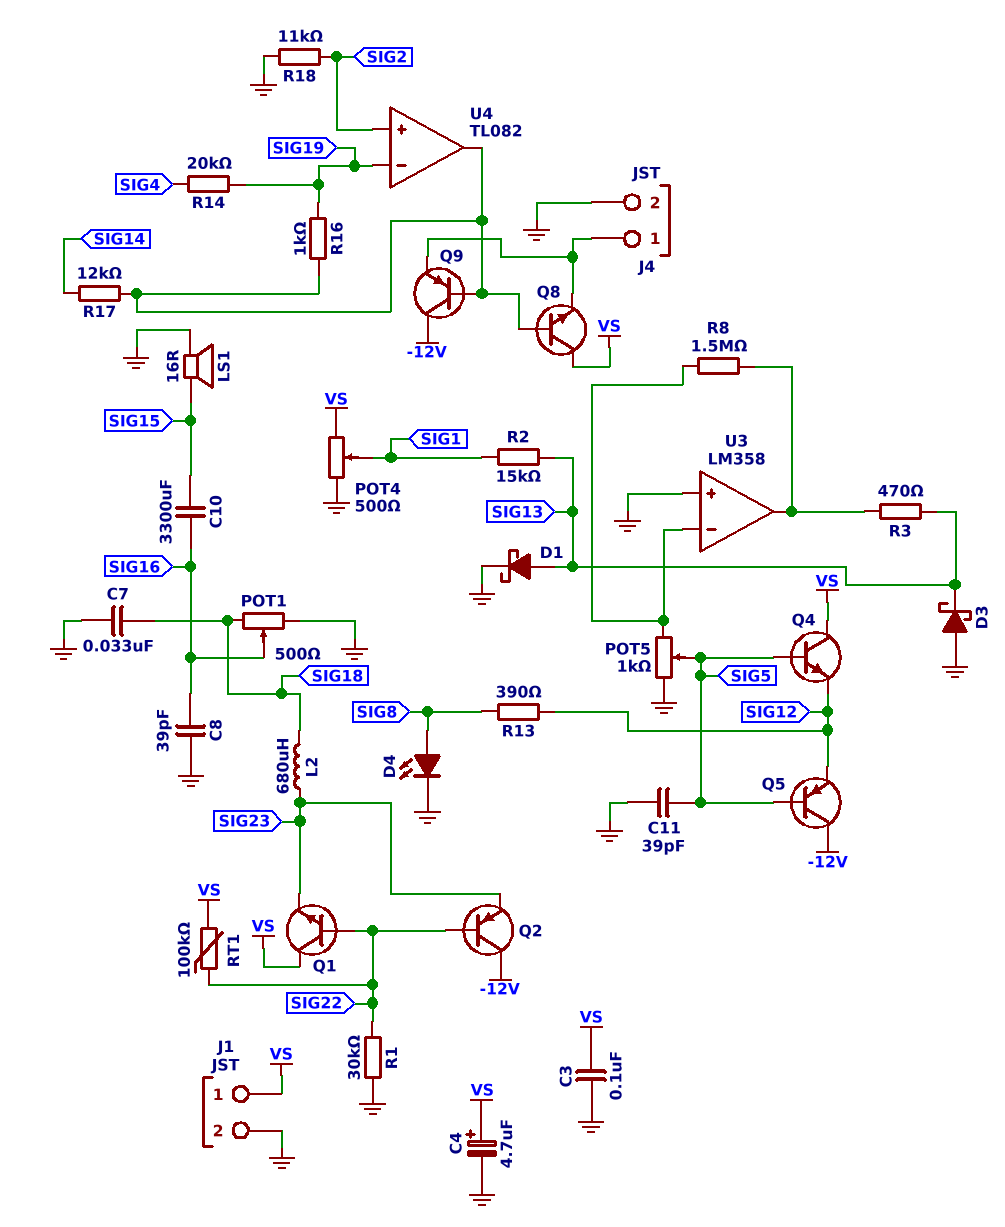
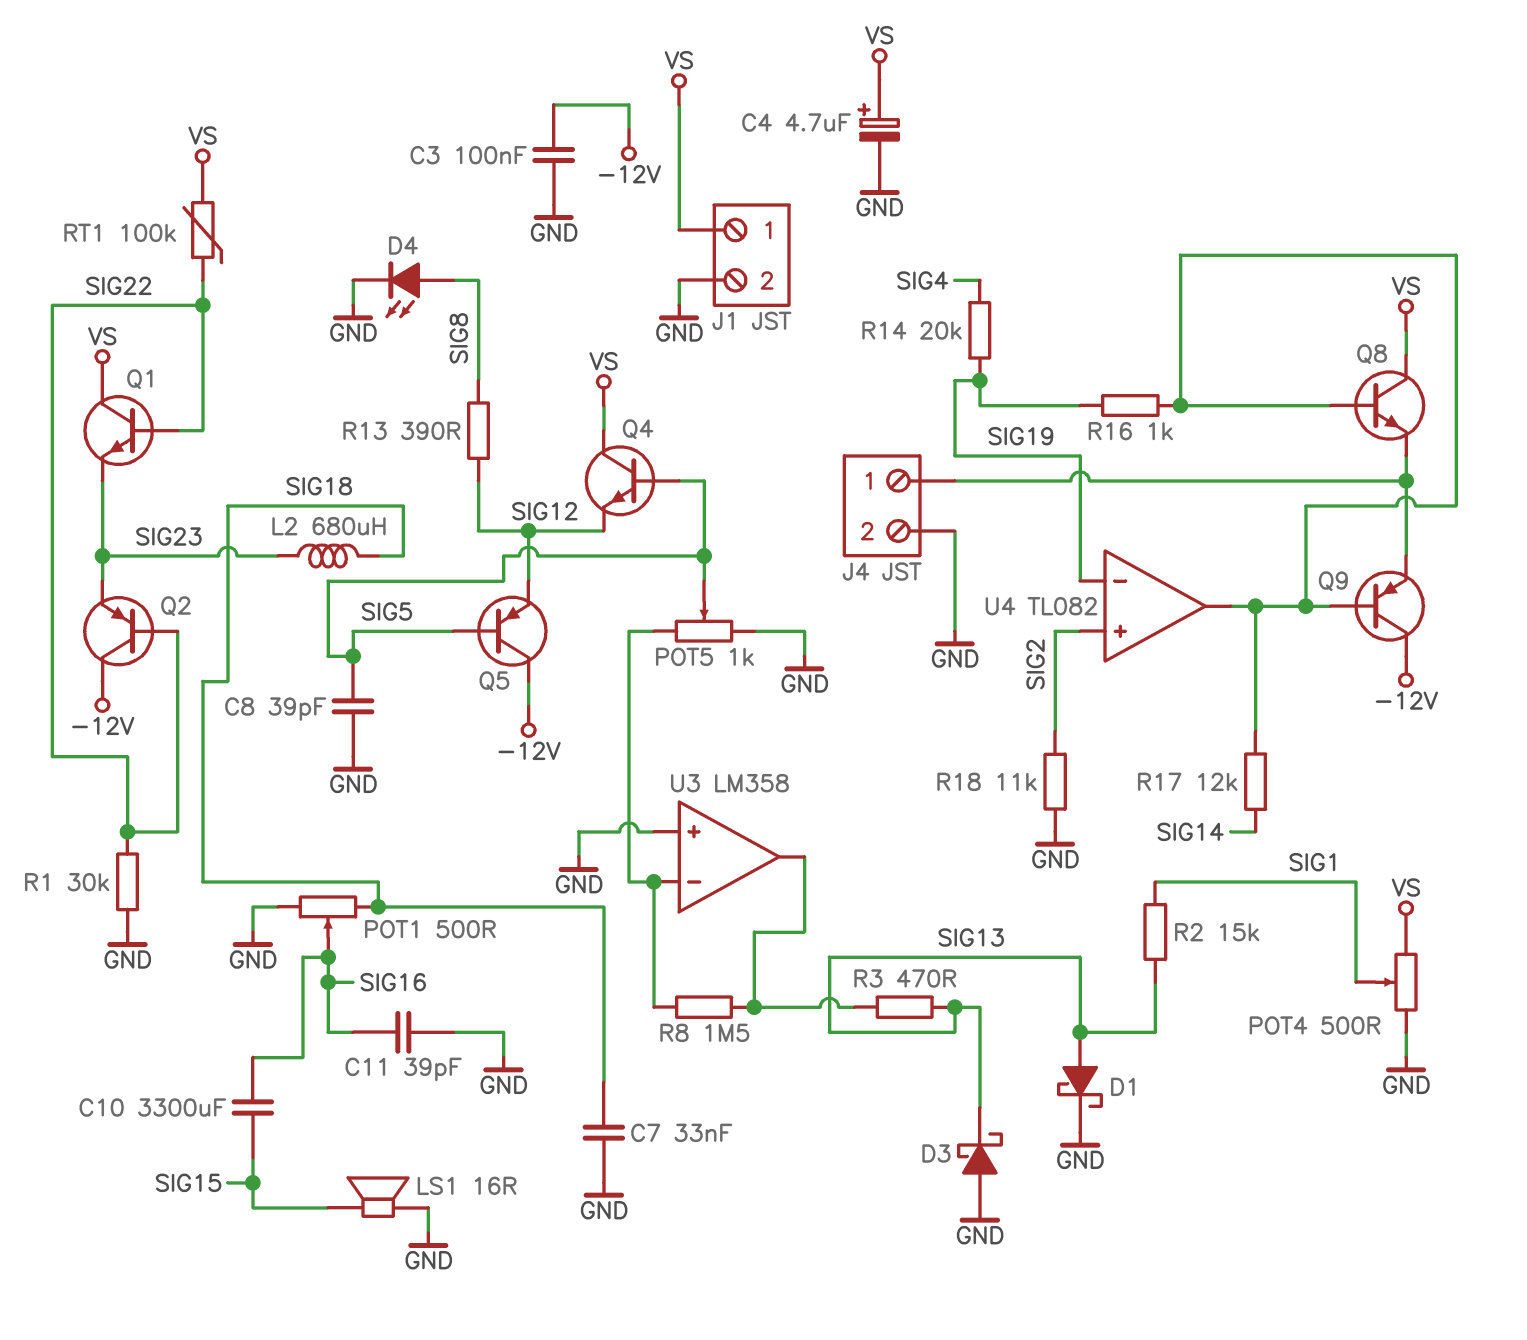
C3: 100nF (GND, VS) -> 100nF (-12V, GND)
C8: 39pF (GND, SIG16) -> 39pF (GND, SIG5)
C11: 39pF (GND, SIG5) -> 39pF (GND, SIG16)

